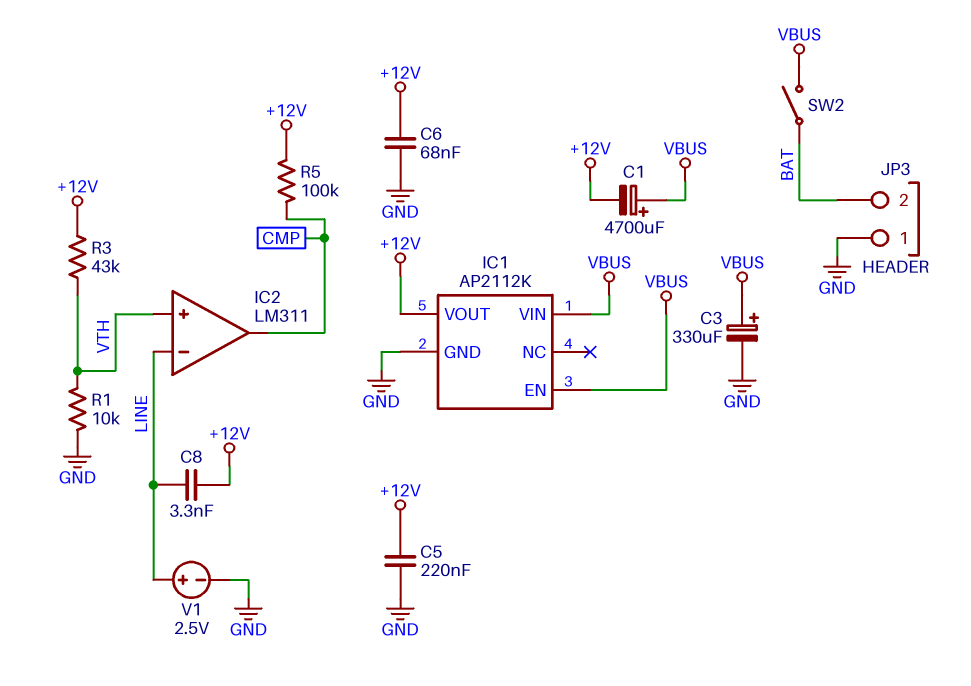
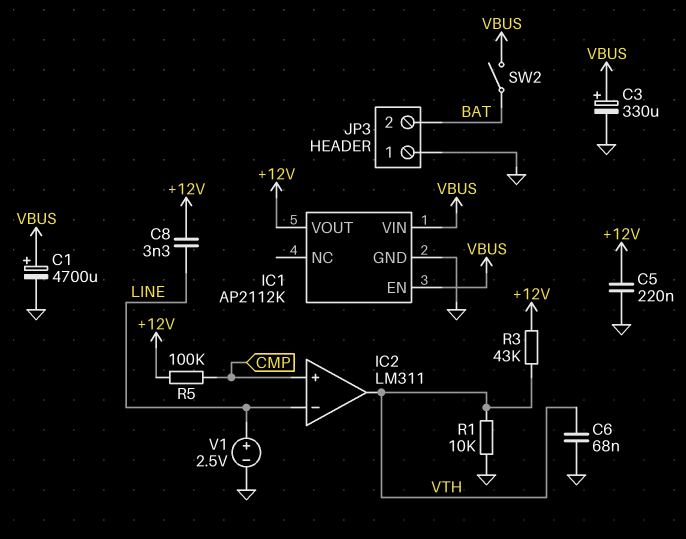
C1: 4700uF (plus VBUS, minus +12V) -> 4700uF (plus VBUS, minus GND)
C6: 68nF (+12V, GND) -> 68nF (GND, VTH)
IC2 pin in+: VTH -> CMP
IC2 pin out: CMP -> VTH

